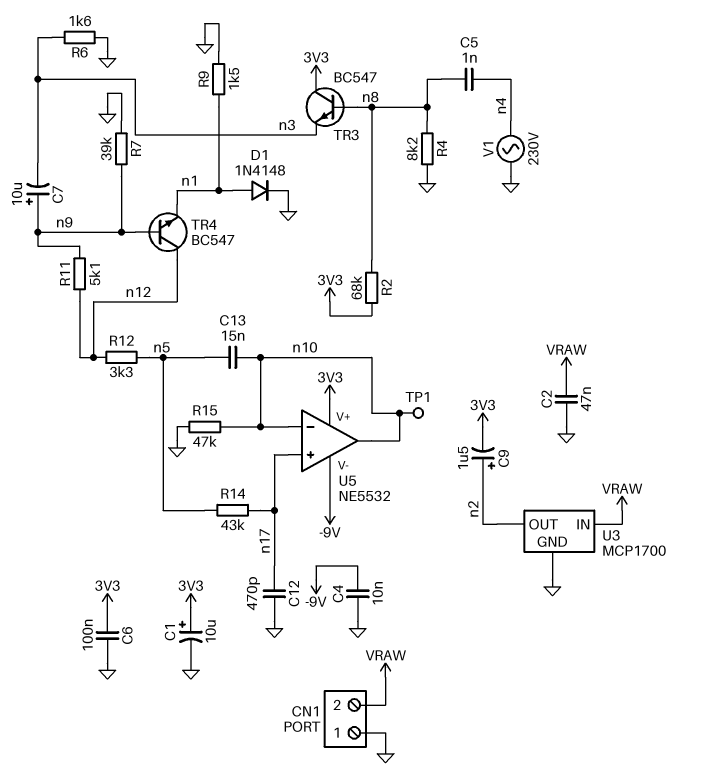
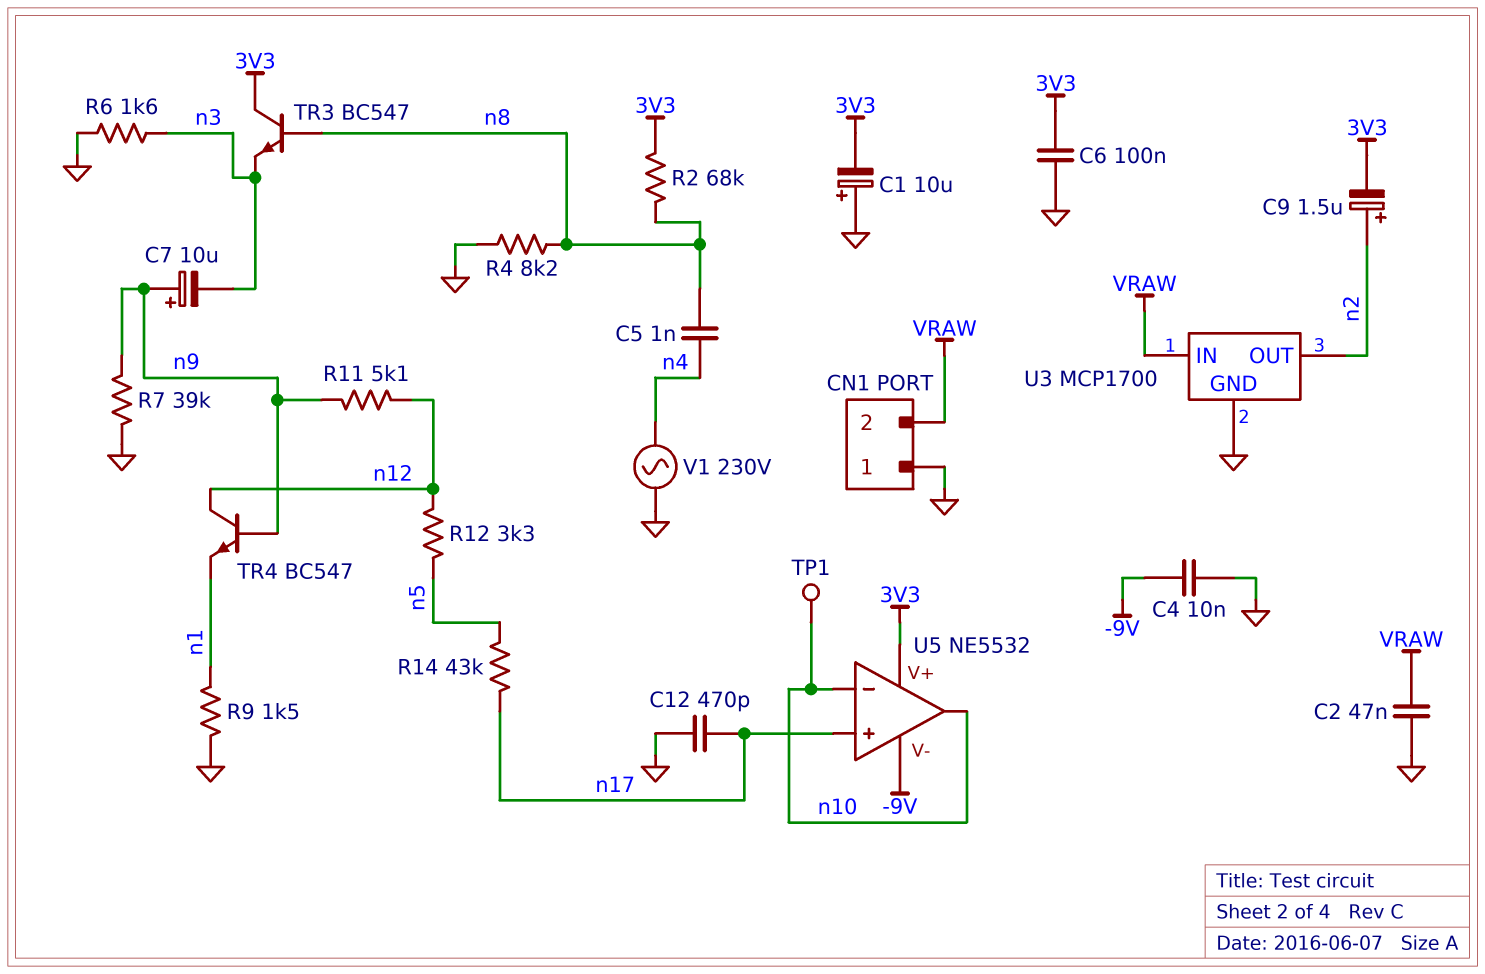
C1: 10uF (plus 3V3, minus GND) -> 10uF (plus GND, minus 3V3)
C13: 15nF (n5, n10) -> none
D1: diode 1N4148 (A n1, K GND) -> none
R15: 47k (GND, n10) -> none

